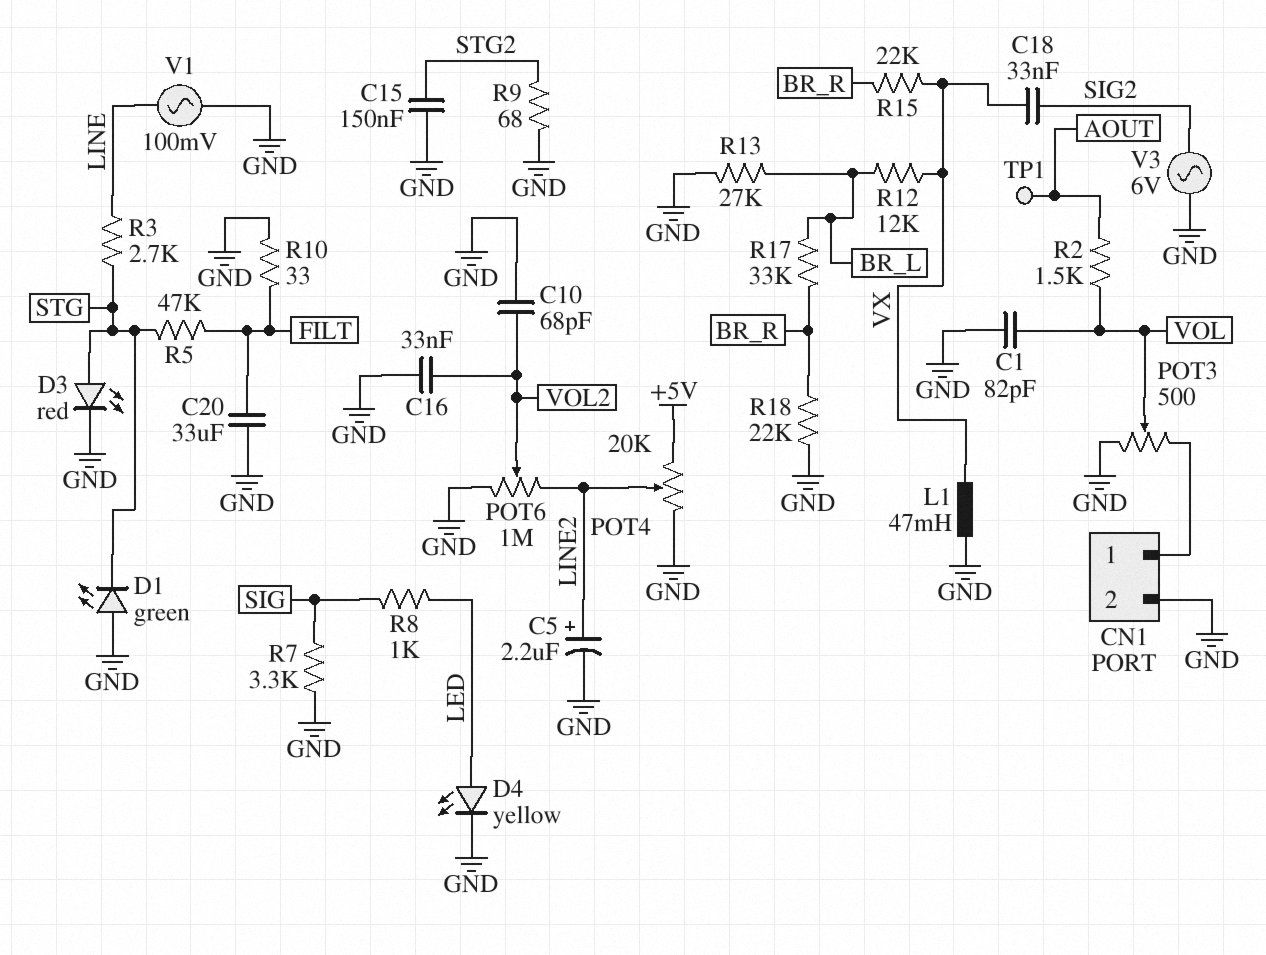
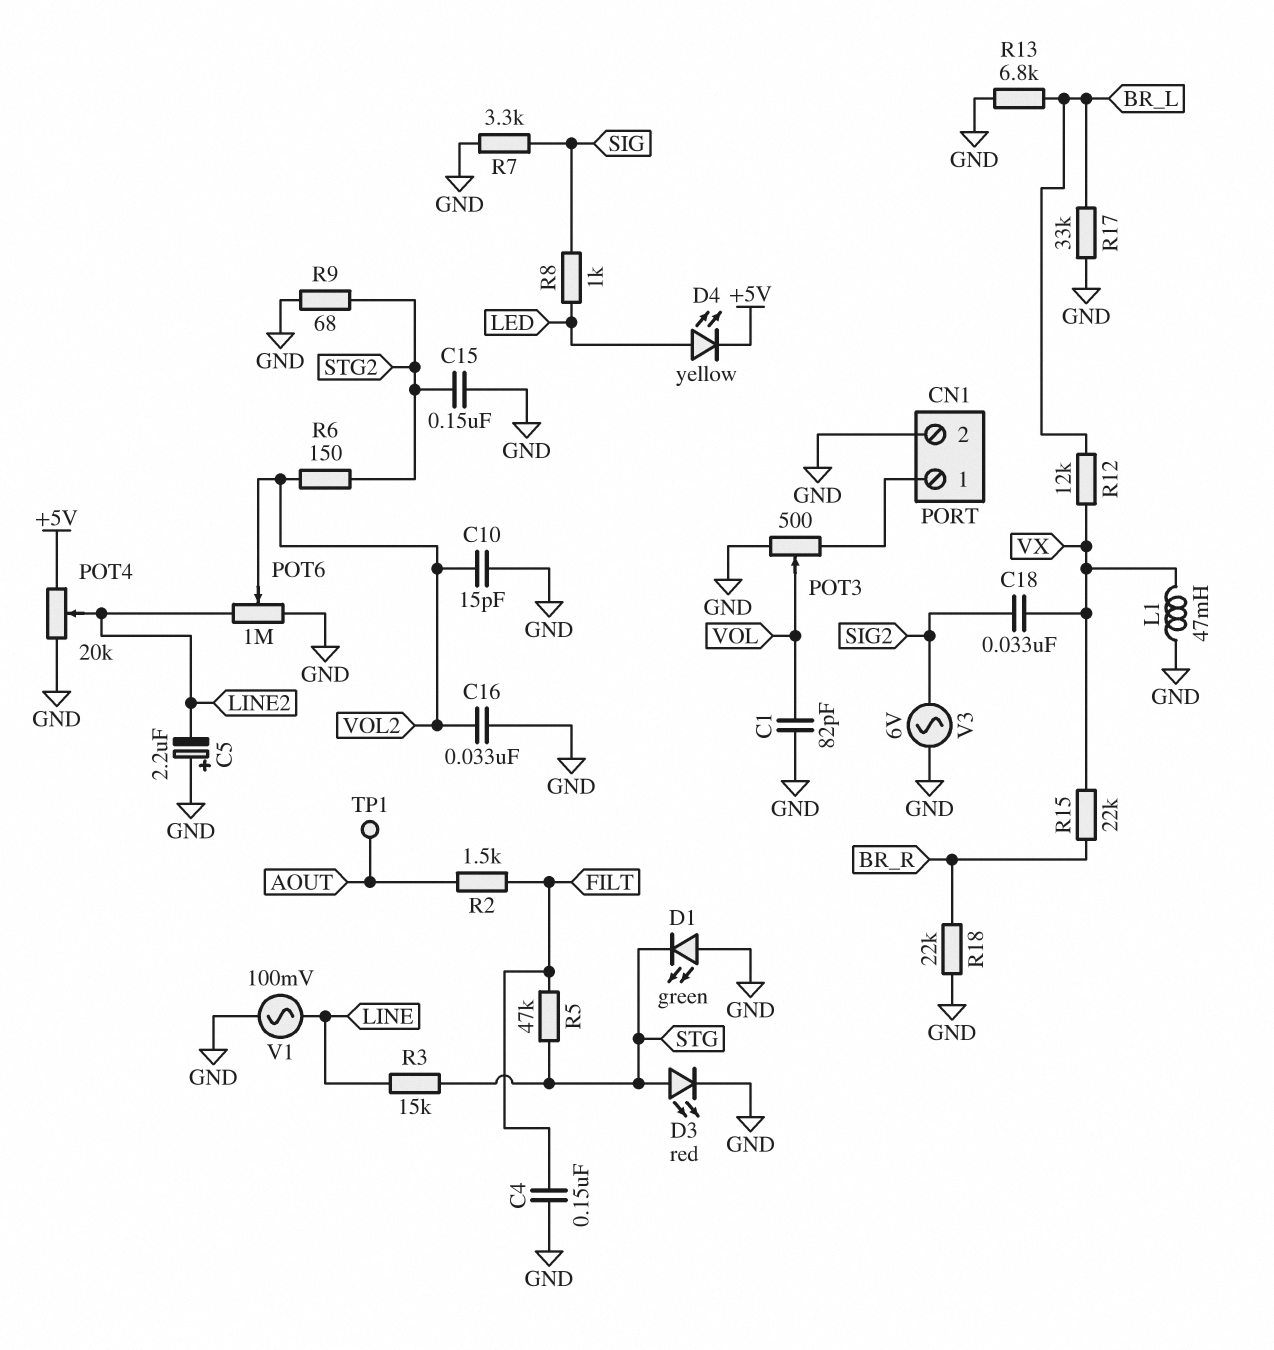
C4: none -> 150nF (FILT, GND)
C5: 2.2uF (plus LINE2, minus GND) -> 2.2uF (plus GND, minus LINE2)
C10: 68pF (GND, VOL2) -> 15pF (GND, VOL2)
C20: 33uF (FILT, GND) -> none
D4: LED yellow (A LED, K GND) -> LED yellow (A LED, K +5V)
R2: 1.5k (AOUT, VOL) -> 1.5k (AOUT, FILT)
R3: 2.7k (LINE, STG) -> 15k (LINE, STG)
R6: none -> 150 (STG2, VOL2)
R10: 33 (FILT, GND) -> none
R13: 27k (BR_L, GND) -> 6.8k (BR_L, GND)
R17: 33k (BR_L, BR_R) -> 33k (BR_L, GND)

